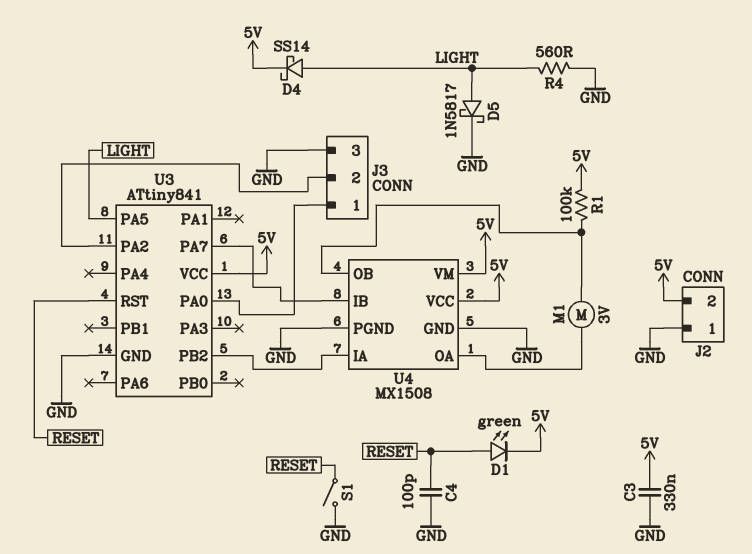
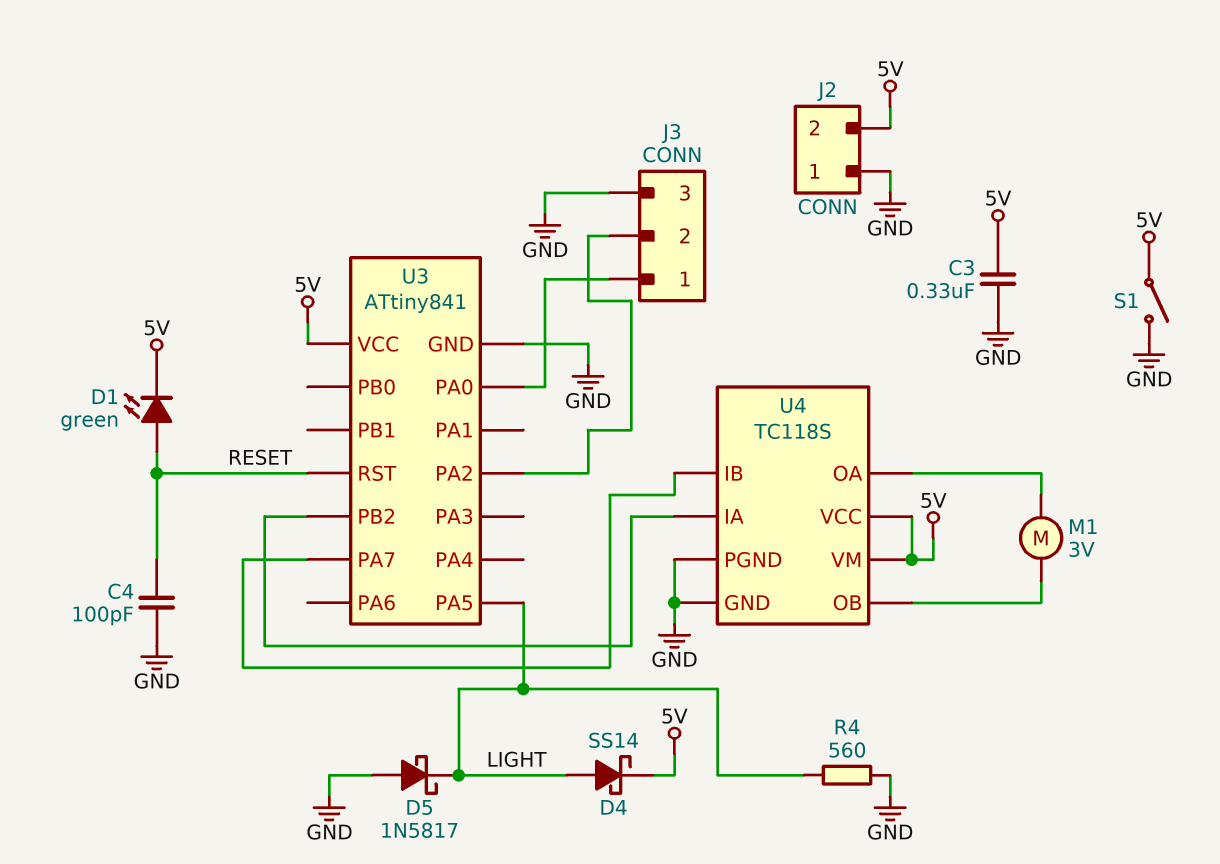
D5: schottky 1N5817 (A LIGHT, K GND) -> schottky 1N5817 (A GND, K LIGHT)
R1: 100k (5V, U4/OB) -> none
S1: switch (GND, RESET) -> switch (5V, GND)
U4: MX1508 -> TC118S

